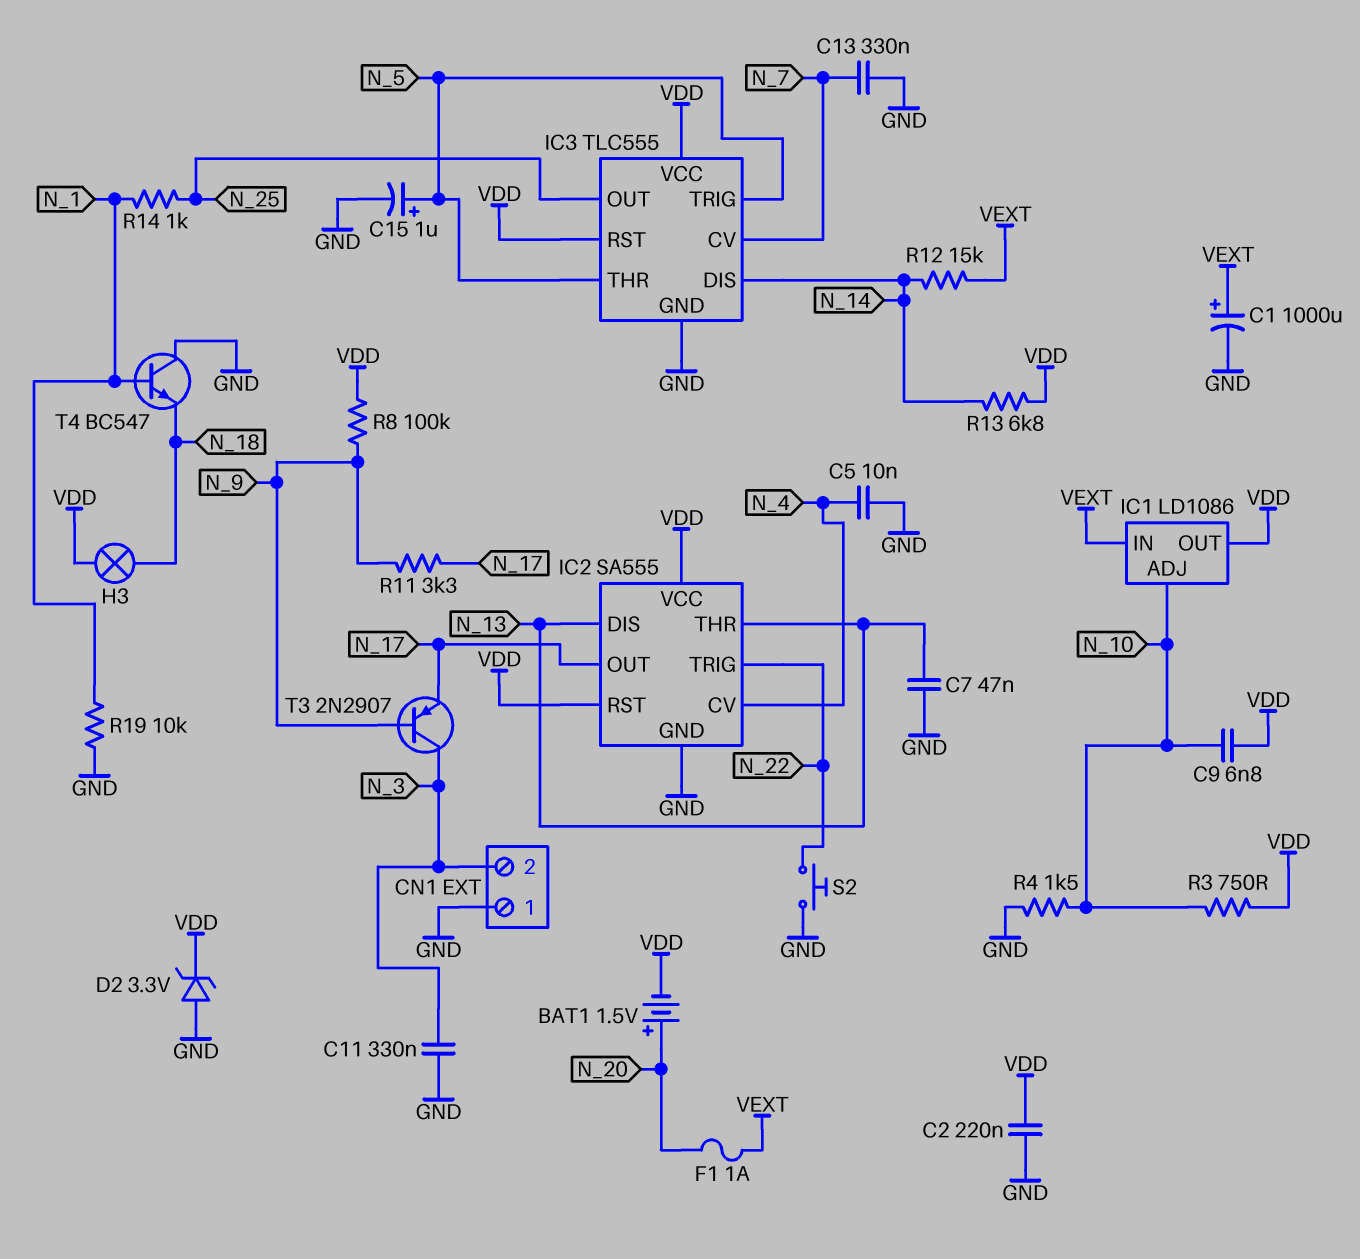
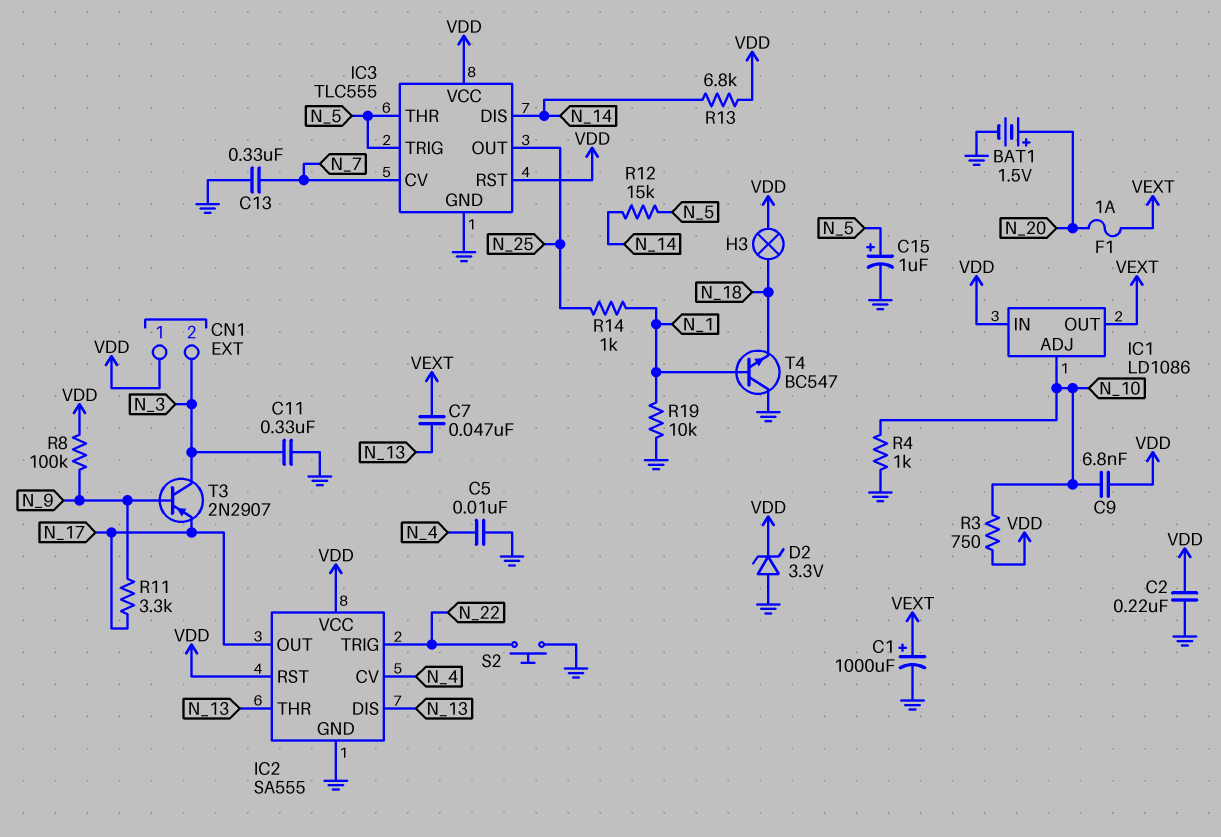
BAT1: 1.5V (plus N_20, minus VDD) -> 1.5V (plus N_20, minus GND)
C7: 47nF (GND, N_13) -> 47nF (N_13, VEXT)
CN1 pin 1: GND -> VDD
IC1 pin IN: VEXT -> VDD
IC1 pin OUT: VDD -> VEXT
R4: 1.5k (GND, N_10) -> 1k (GND, N_10)
R12: 15k (N_14, VEXT) -> 15k (N_5, N_14)

